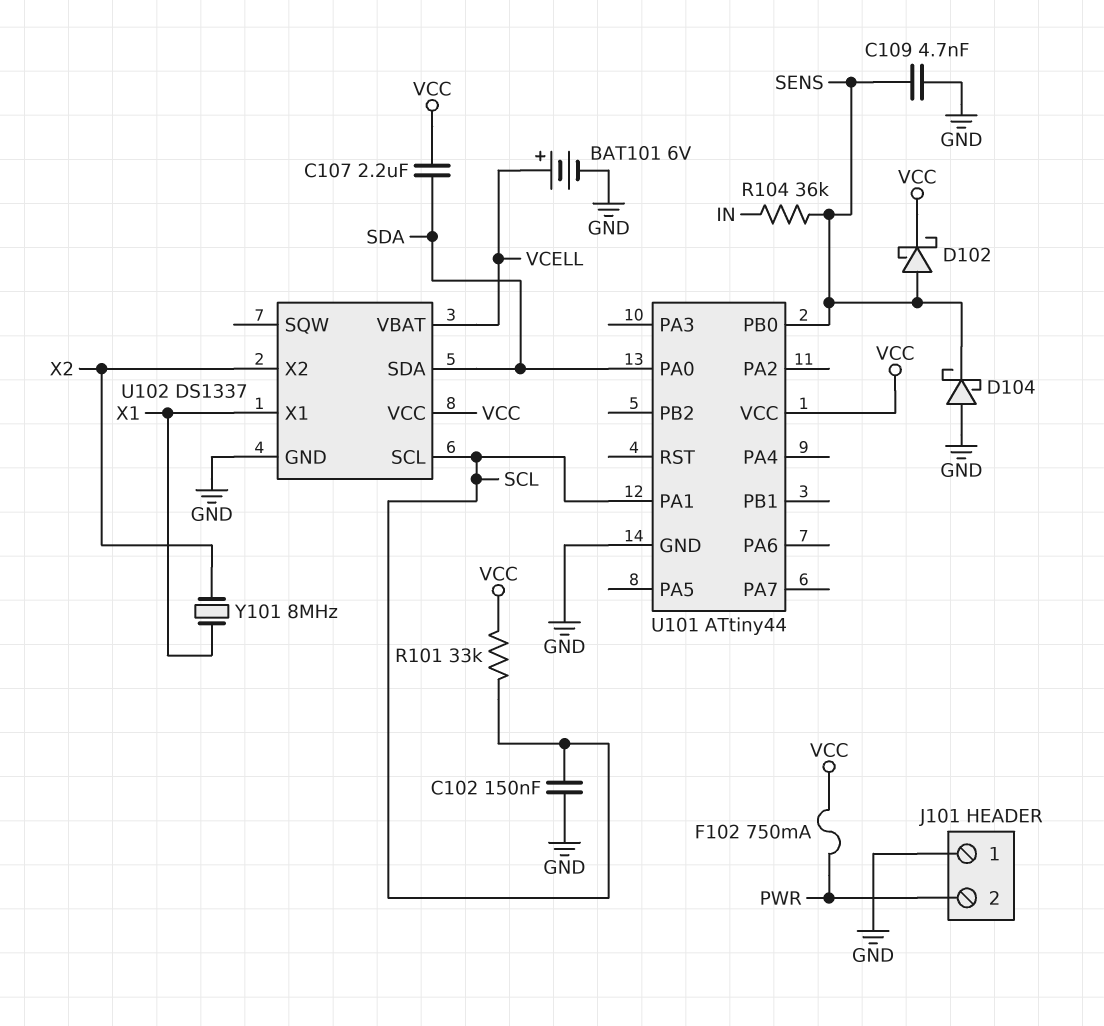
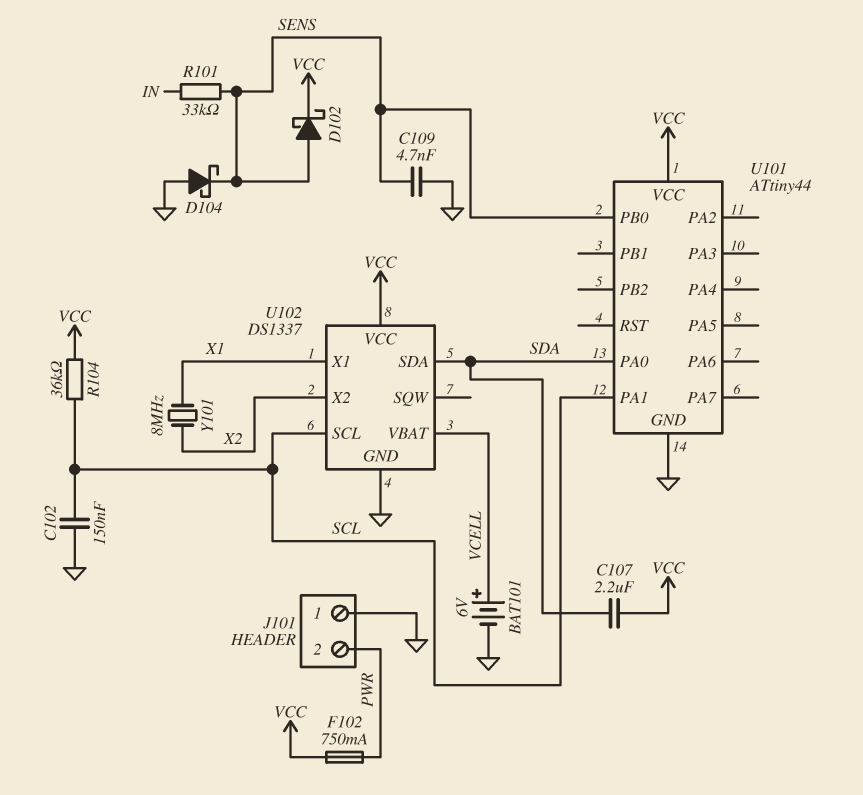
R101: 33k (SCL, VCC) -> 33k (IN, SENS)
R104: 36k (IN, SENS) -> 36k (SCL, VCC)

